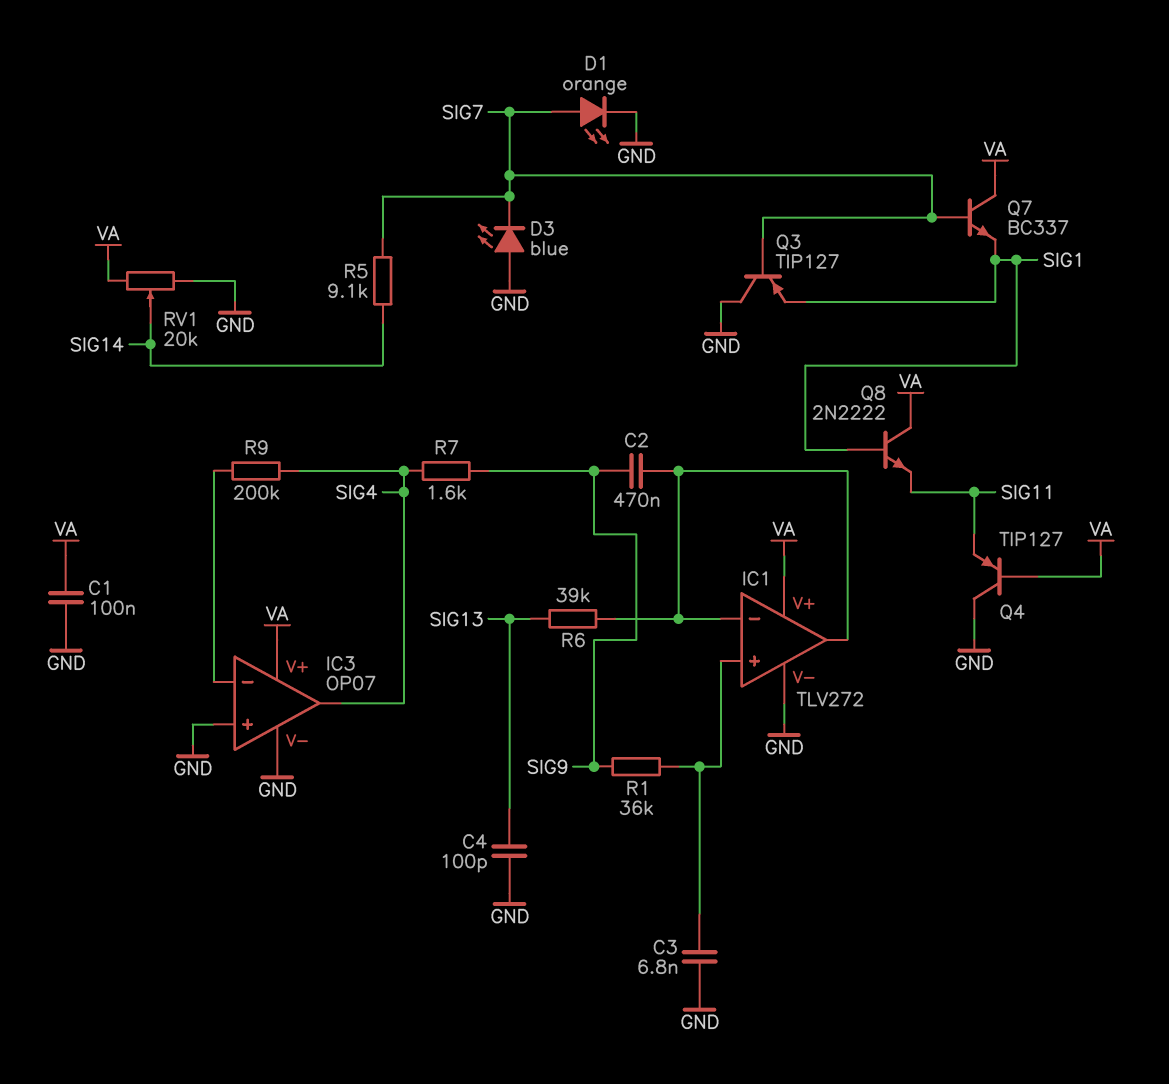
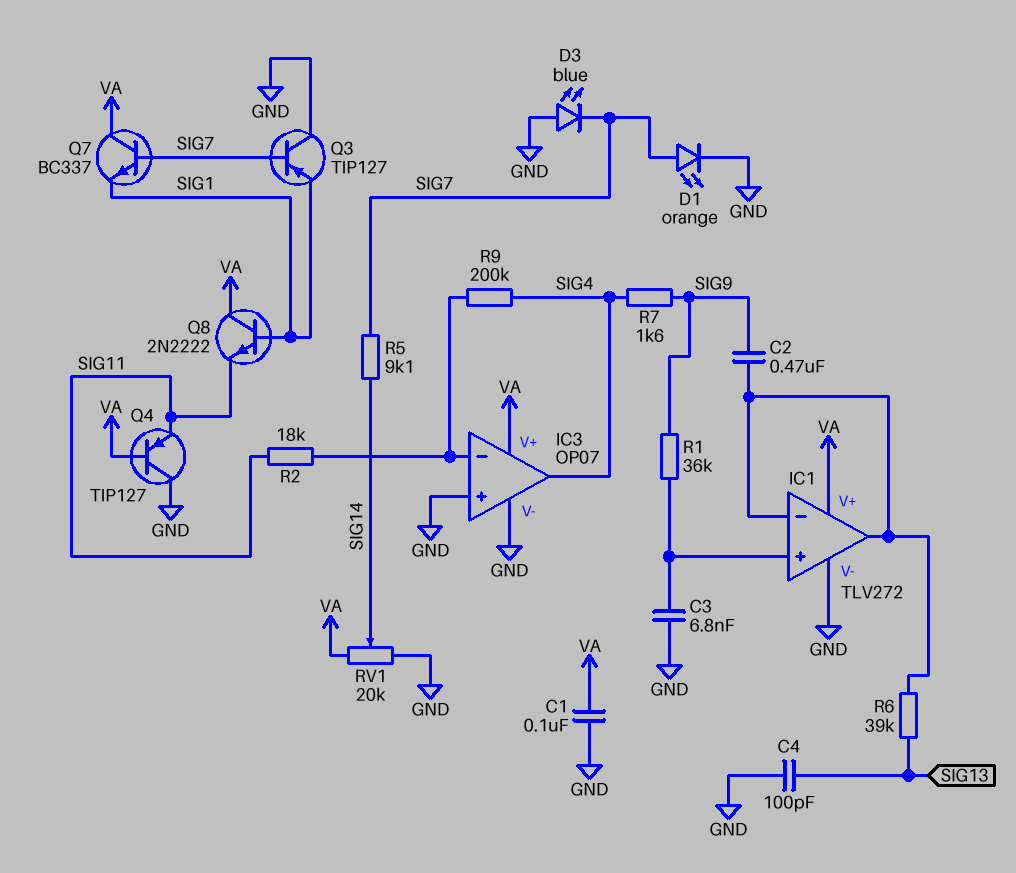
R2: none -> 18k (IC3/in-, SIG11)

